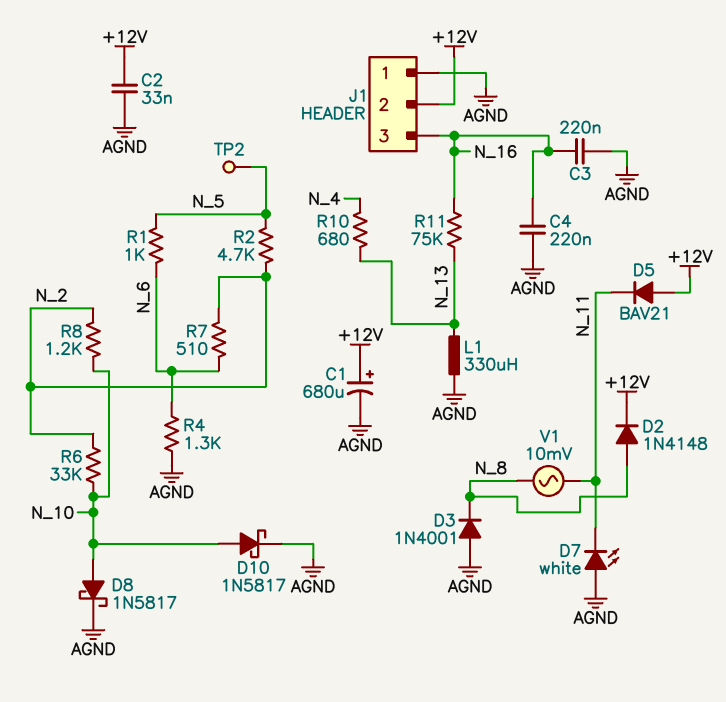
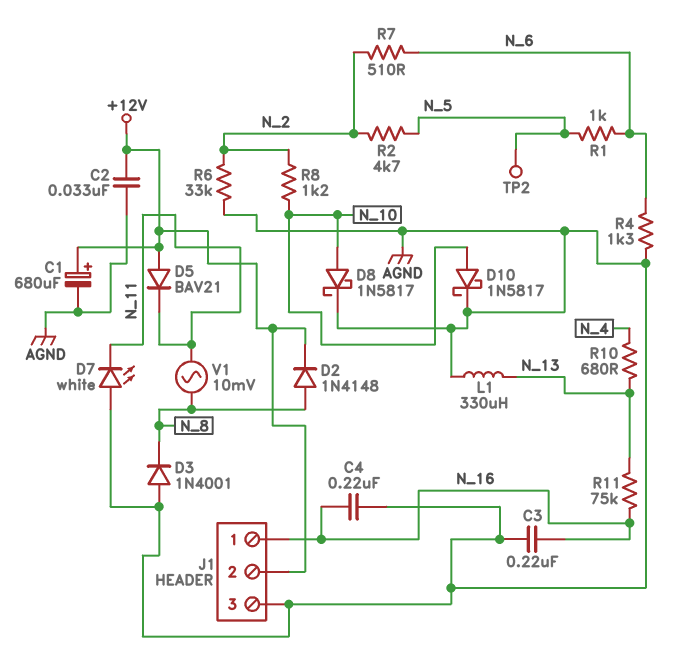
J1 pin 1: AGND -> N_16
J1 pin 3: N_16 -> AGND
R6: 33k (N_2, N_10) -> 33k (AGND, N_2)

